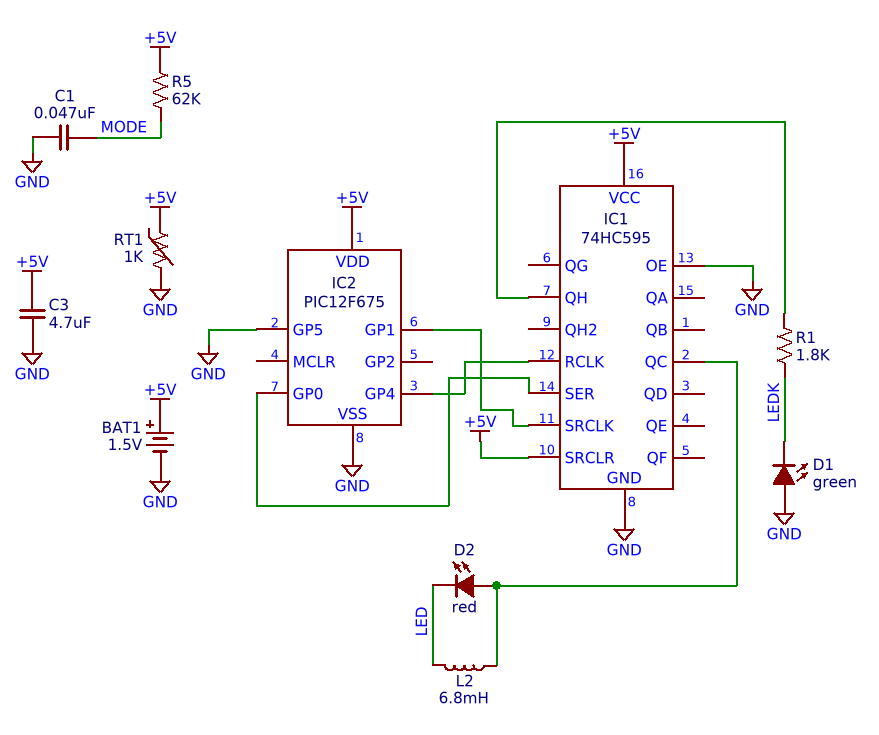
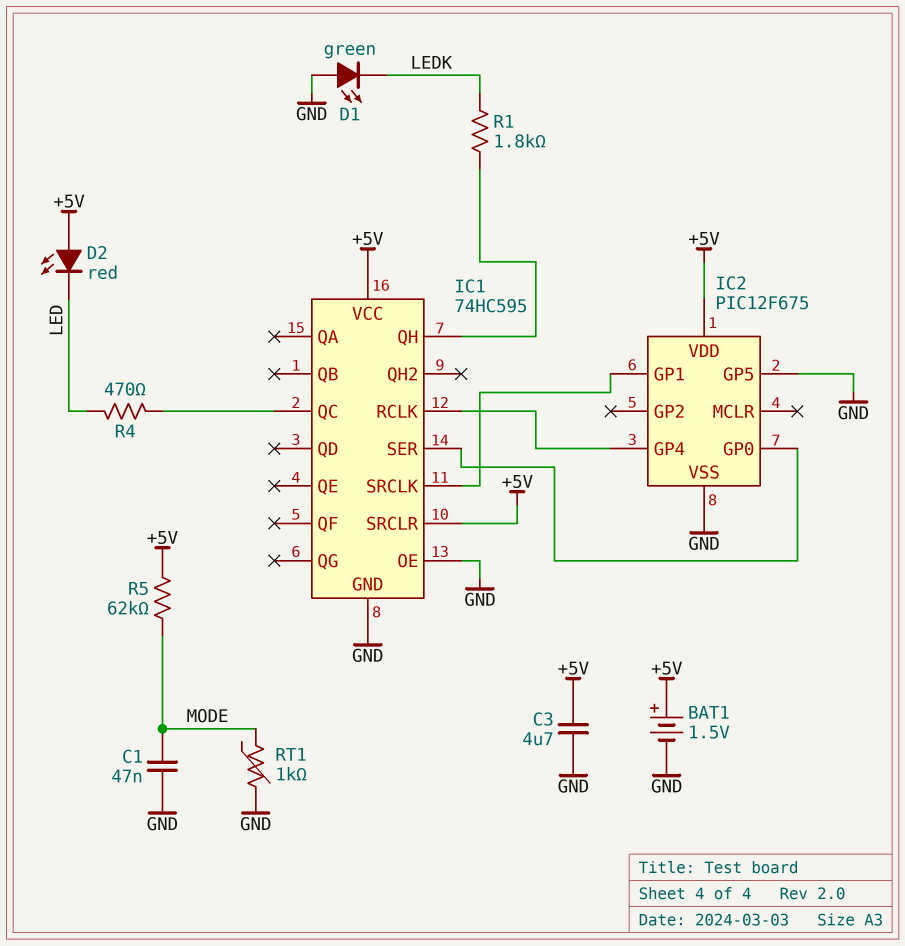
D2: LED red (A IC1/QC, K LED) -> LED red (A +5V, K LED)
L2: 6.8mH (IC1/QC, LED) -> none
R4: none -> 470 (IC1/QC, LED)
RT1: 1k (+5V, GND) -> 1k (GND, MODE)

